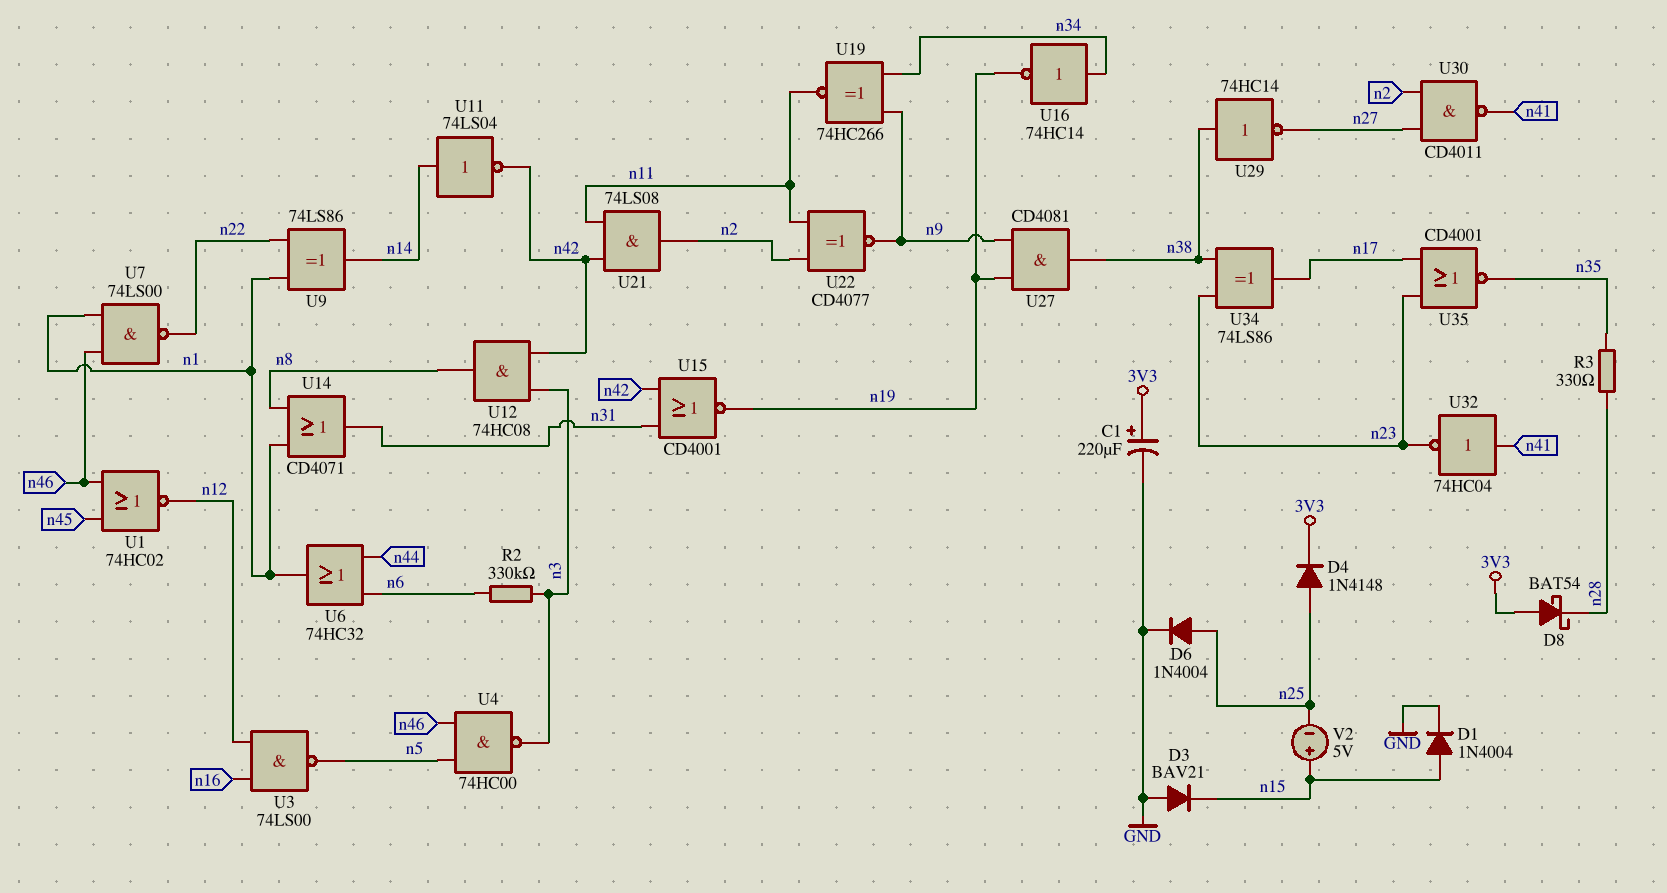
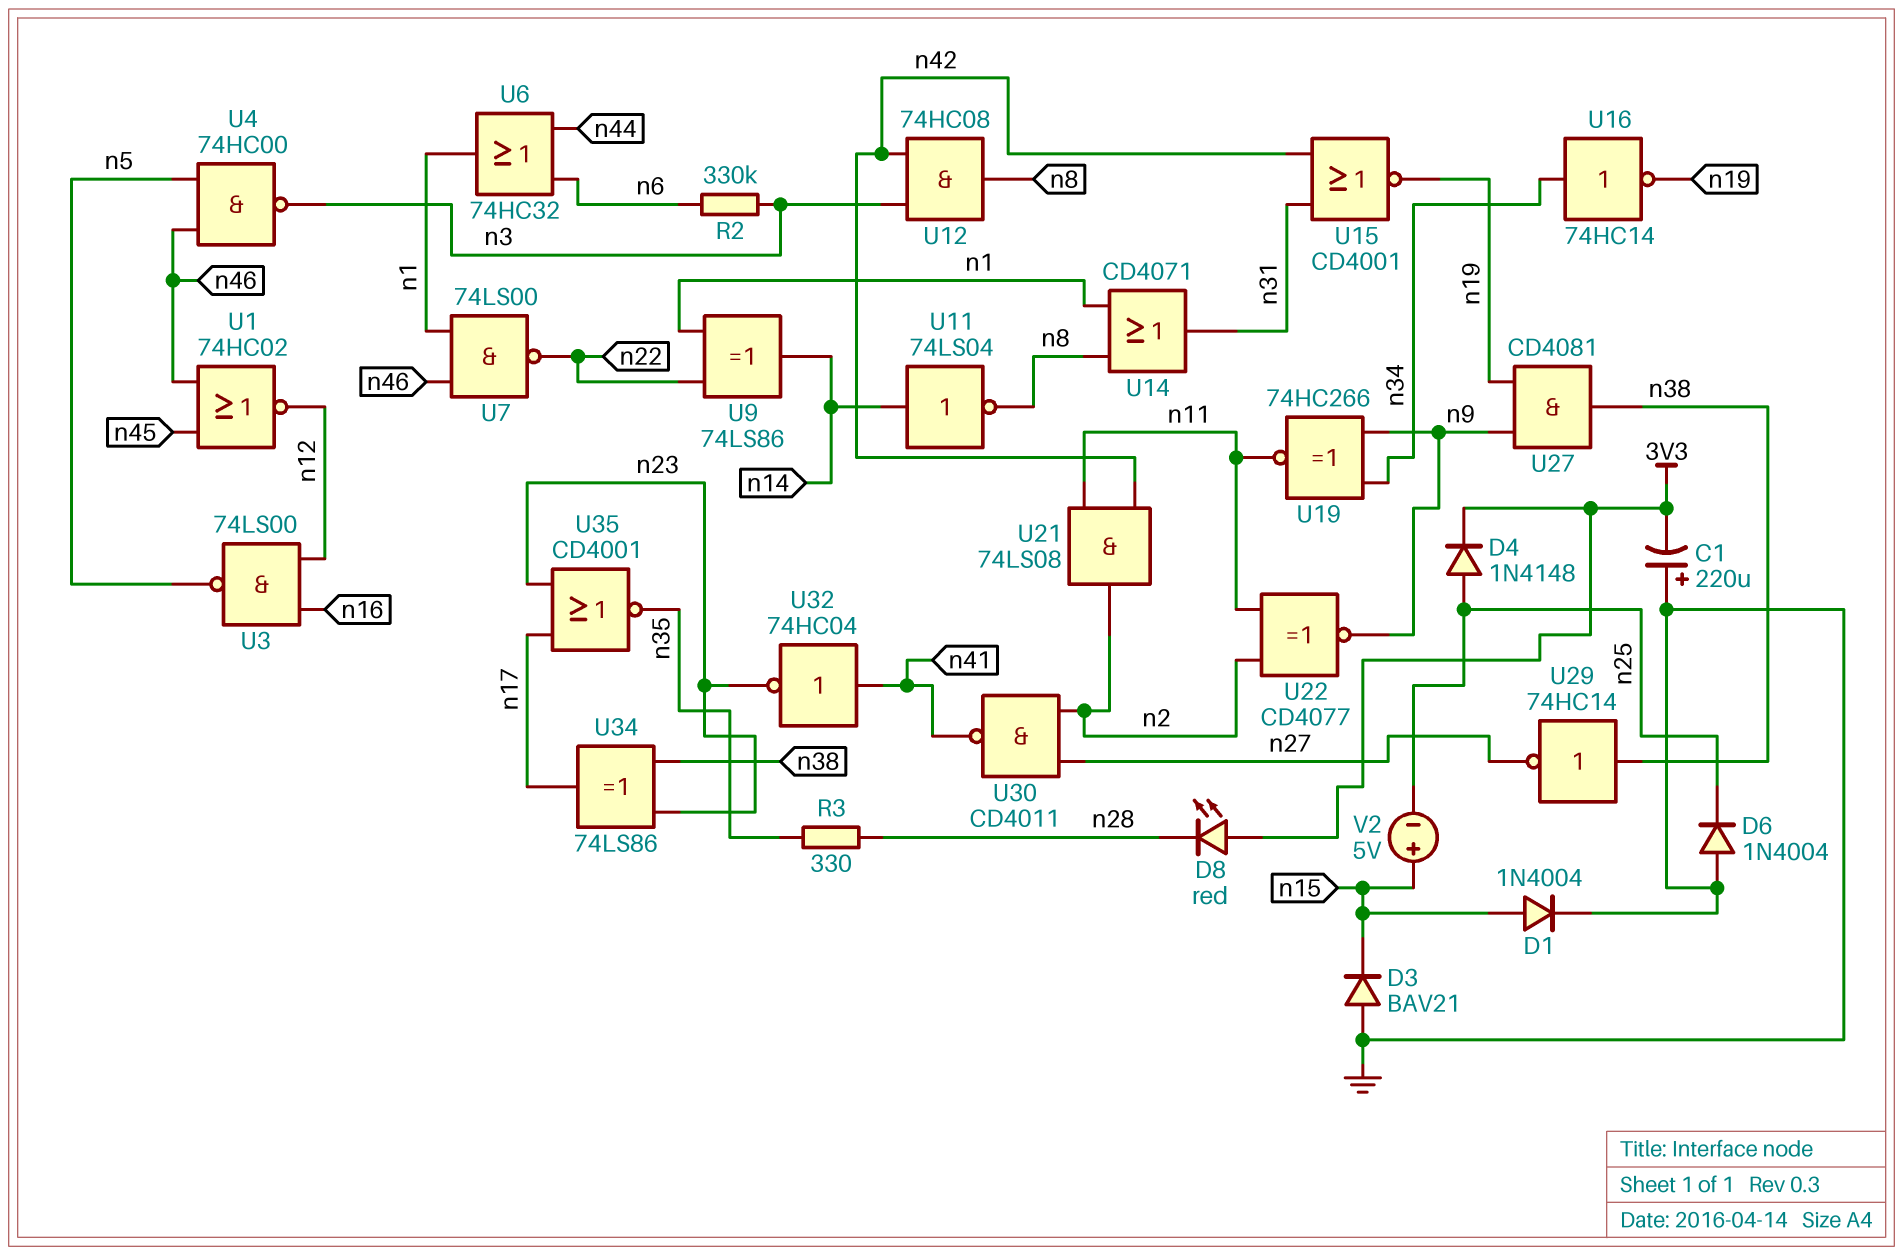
C1: 220uF (plus 3V3, minus GND) -> 220uF (plus GND, minus 3V3)
D6: diode 1N4004 (A n25, K GND) -> diode 1N4004 (A GND, K n25)
D8: schottky BAT54 (A 3V3, K n28) -> LED red (A 3V3, K n28)
U11: NOT 74LS04 (in n14, out n42) -> NOT 74LS04 (in n14, out n8)

